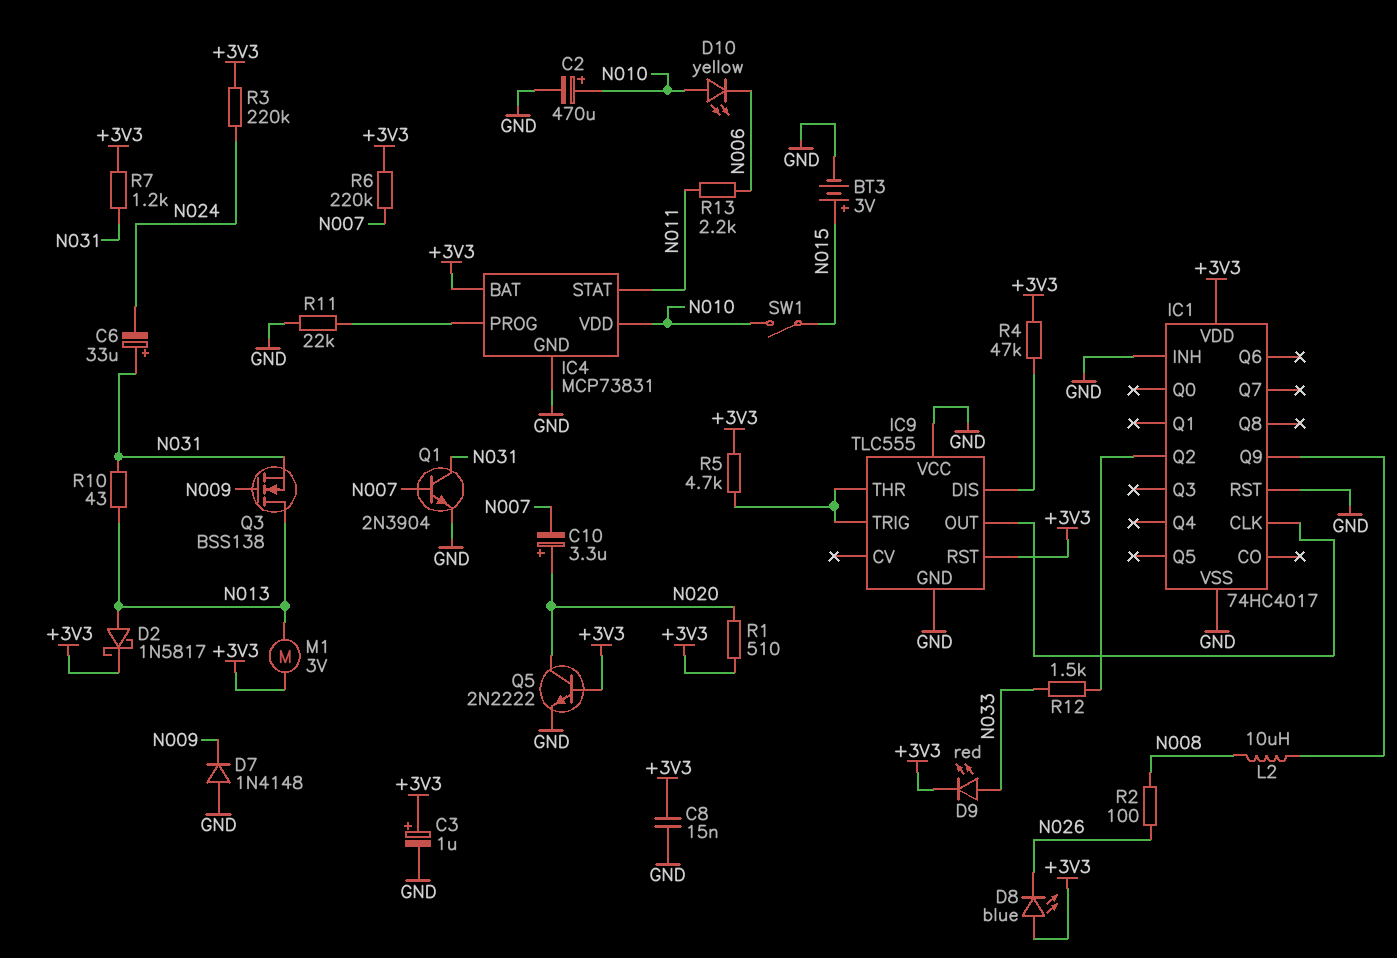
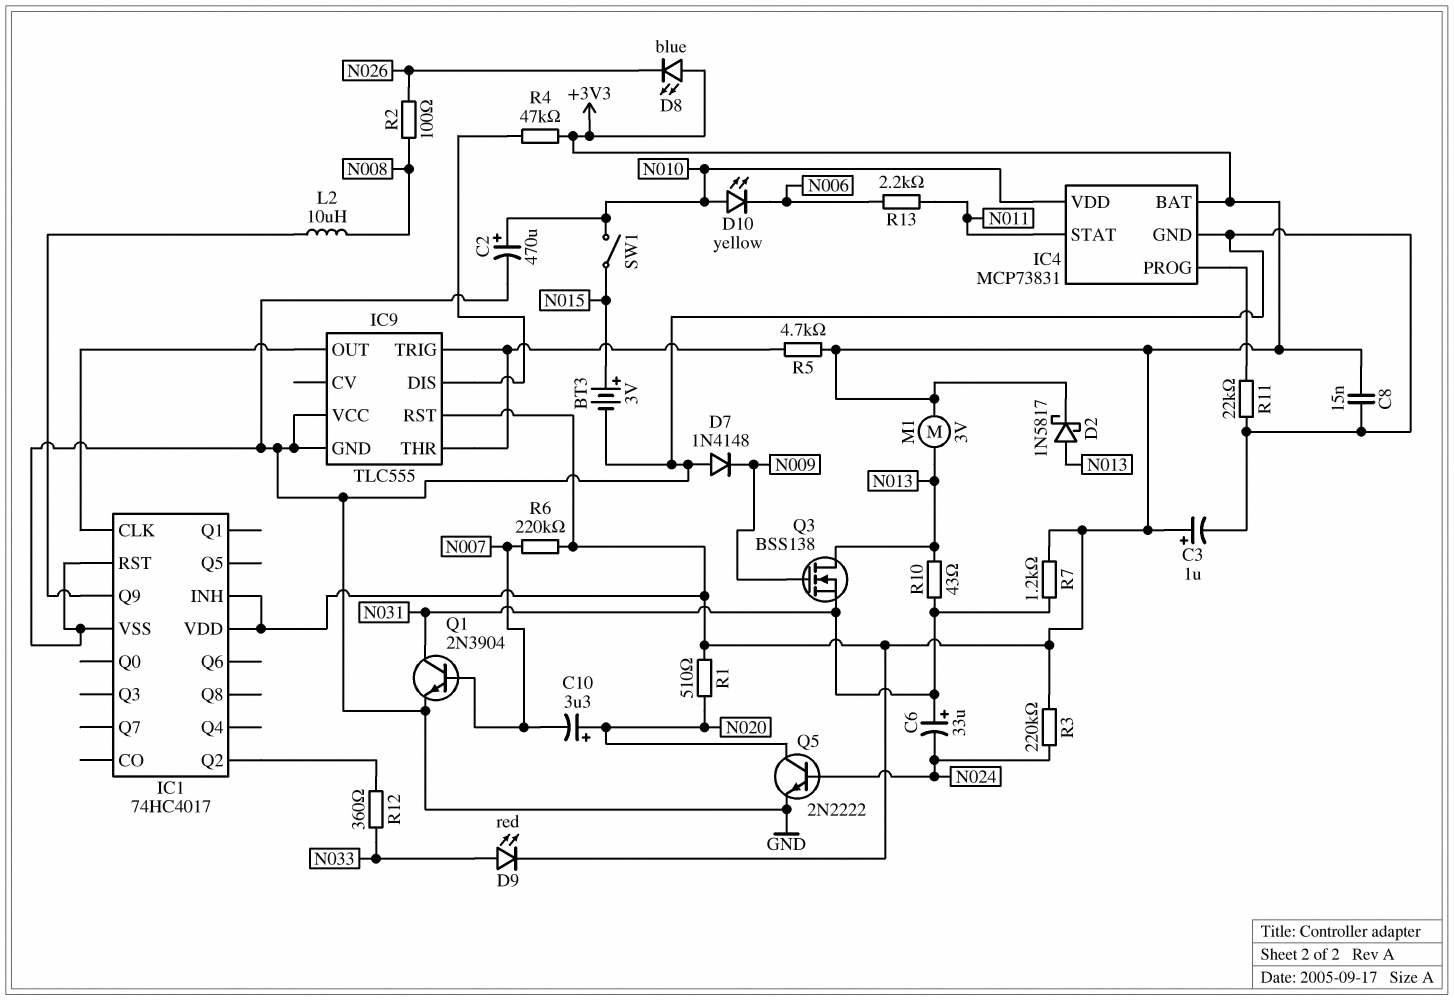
IC1 pin INH: GND -> +3V3
Q5: NPN 2N2222 (B +3V3, C N020, E GND) -> NPN 2N2222 (B N024, C N020, E GND)
R12: 1.5k (IC1/Q2, N033) -> 360 (IC1/Q2, N033)

